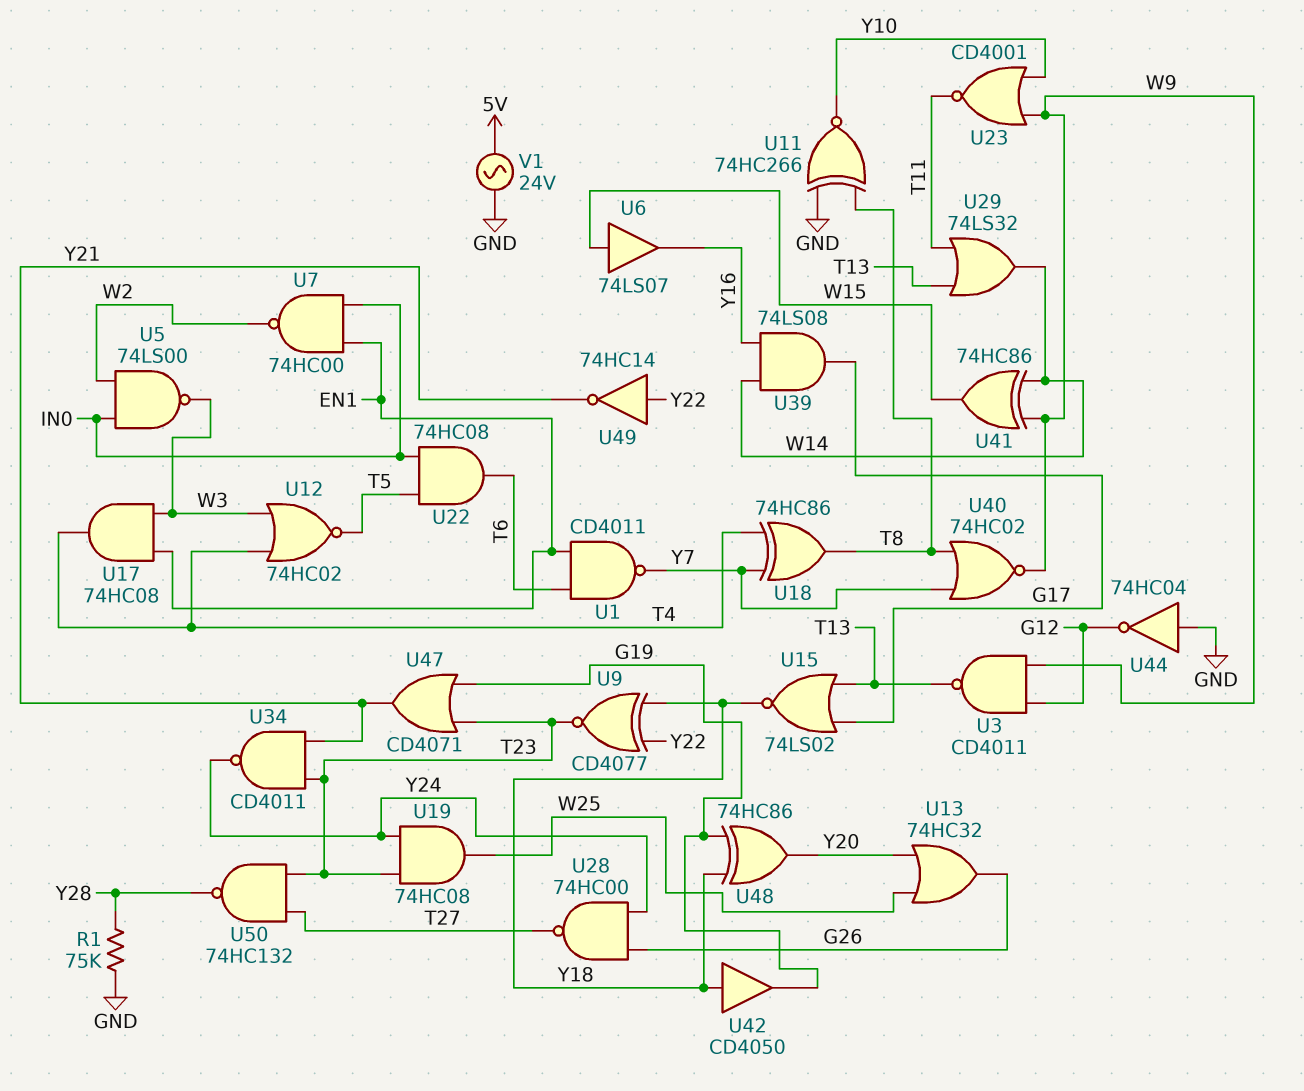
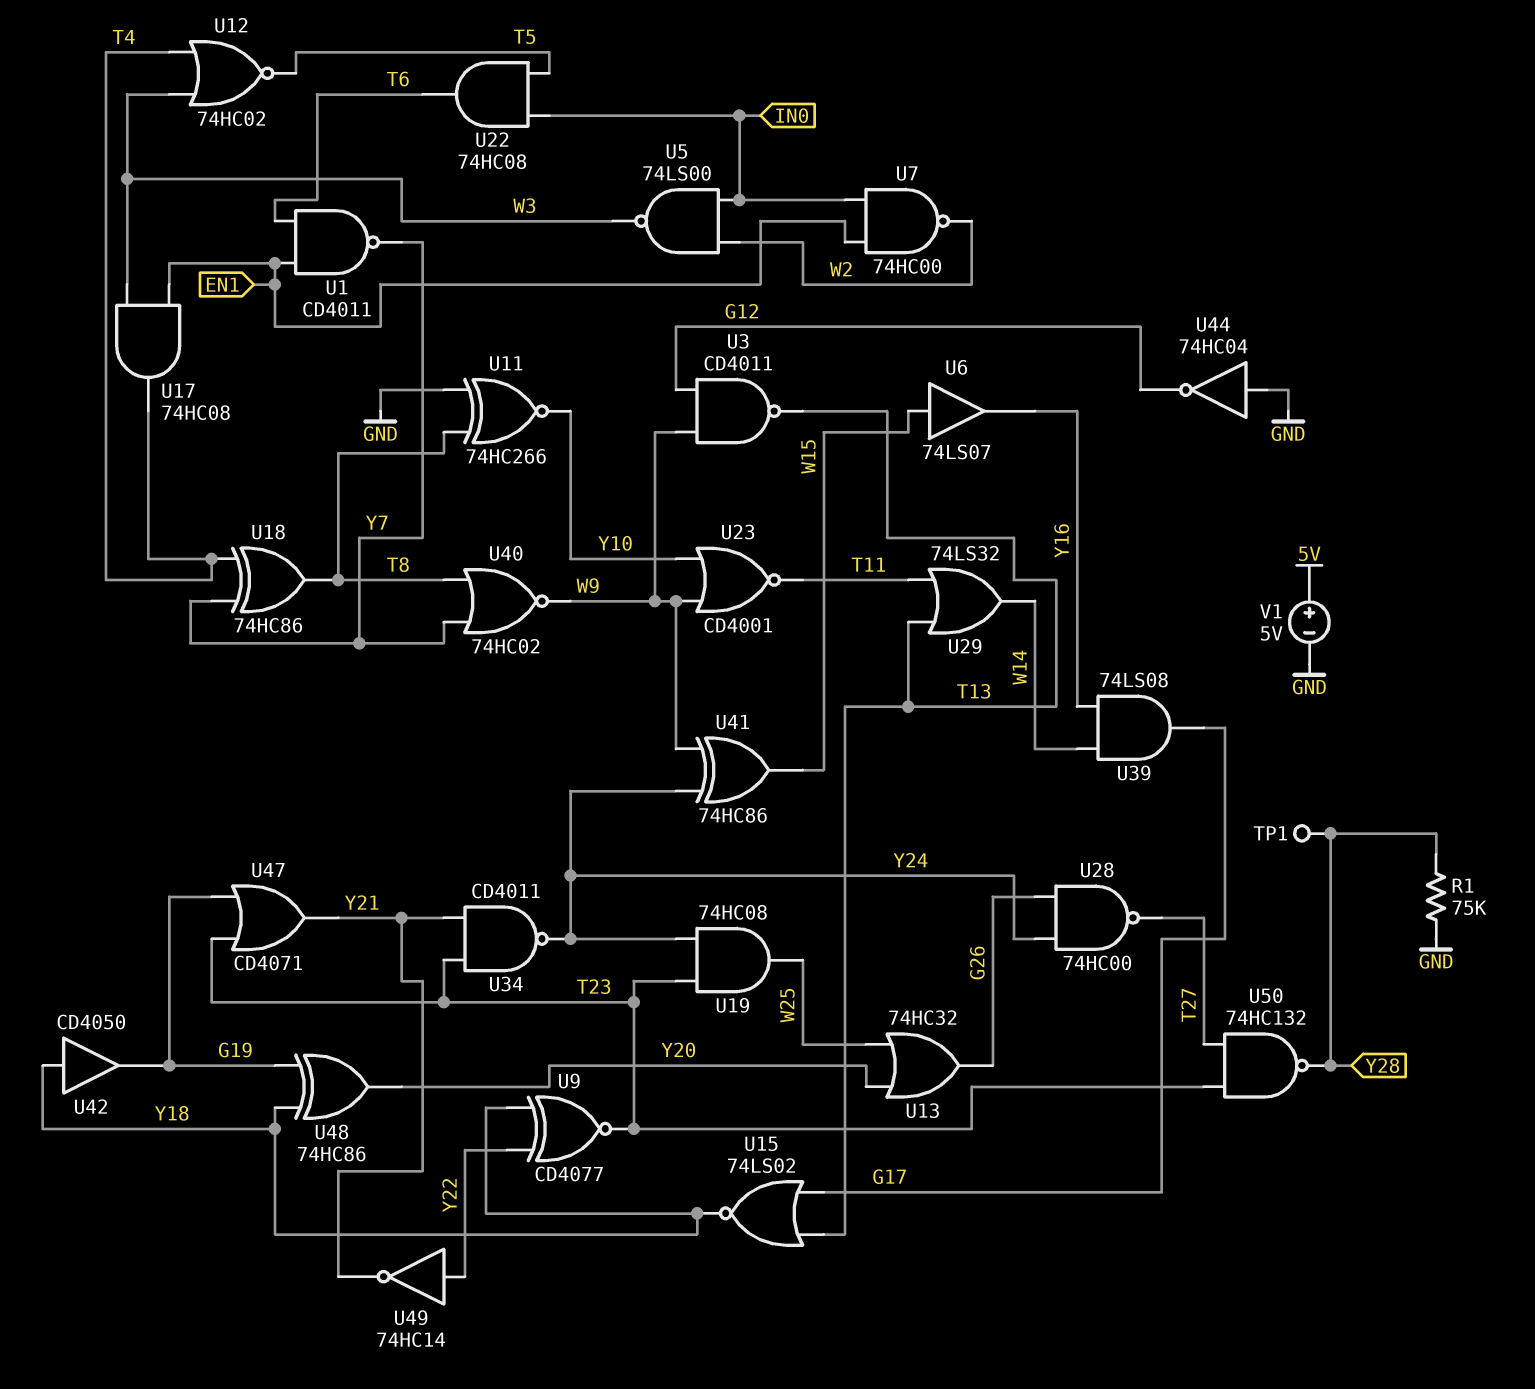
TP1: none -> test point (Y28)
U41: XOR 74HC86 (in W9, in W14, out W15) -> XOR 74HC86 (in W9, in Y24, out W15)
V1: AC 24V (5V, GND) -> 5V (plus 5V, minus GND)

